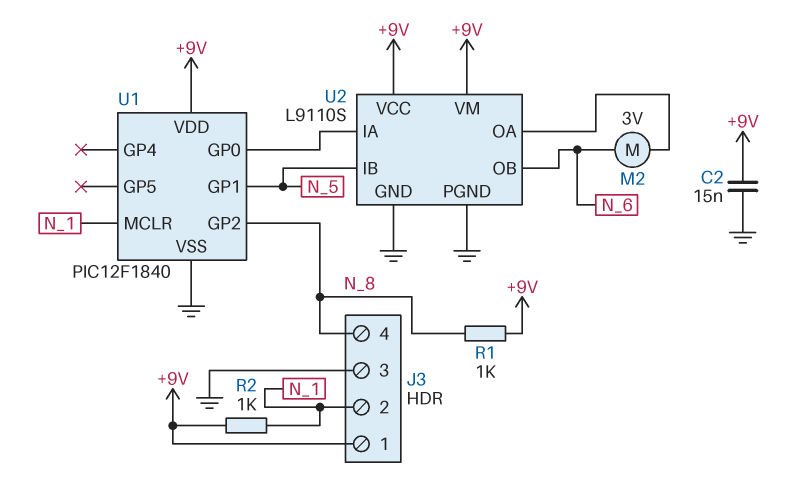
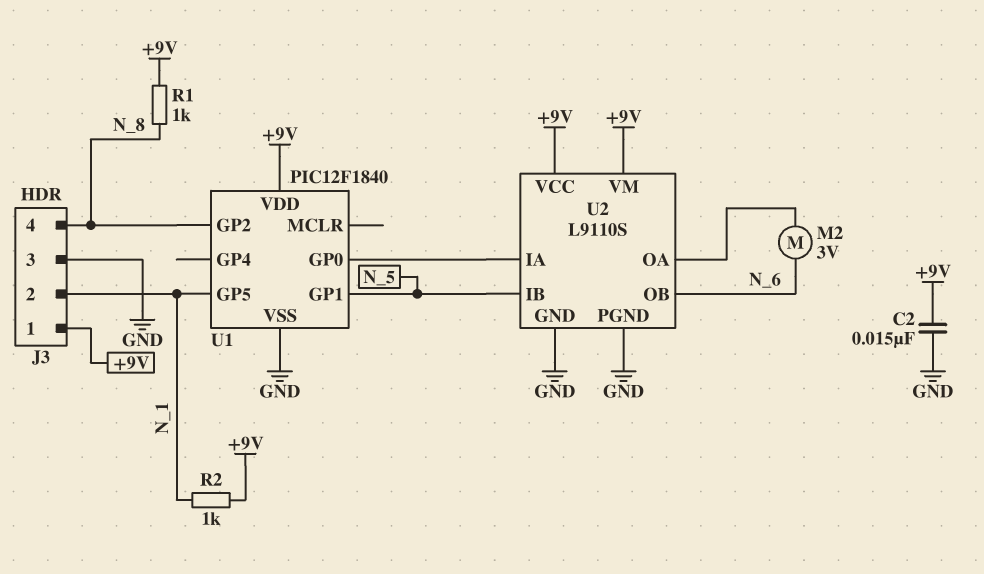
U1 pin GP5: none -> N_1
U1 pin MCLR: N_1 -> none

